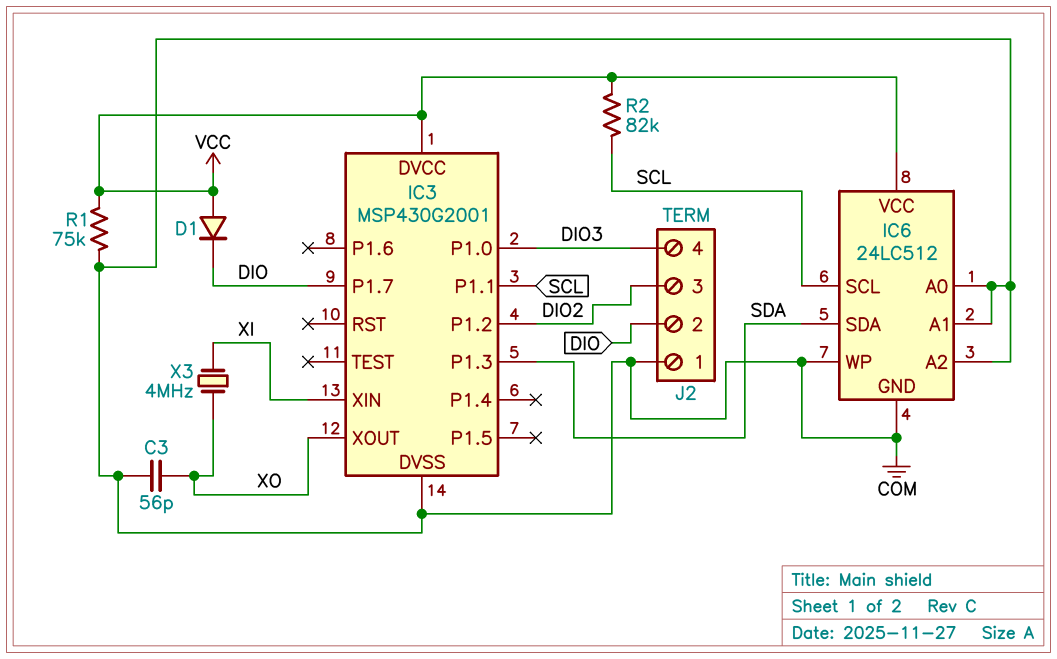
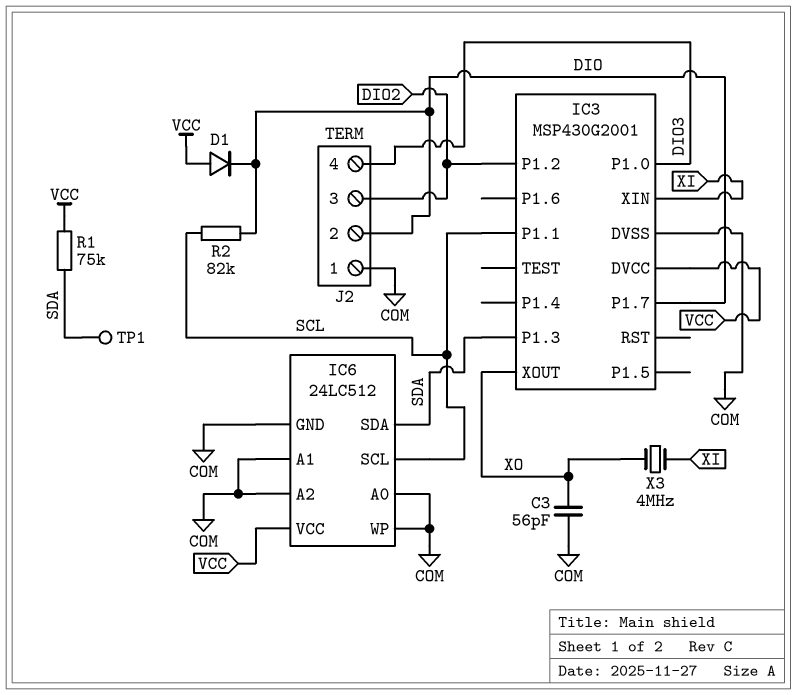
R1: 75k (COM, VCC) -> 75k (SDA, VCC)
R2: 82k (SCL, VCC) -> 82k (DIO, SCL)
TP1: none -> test point (SDA)

